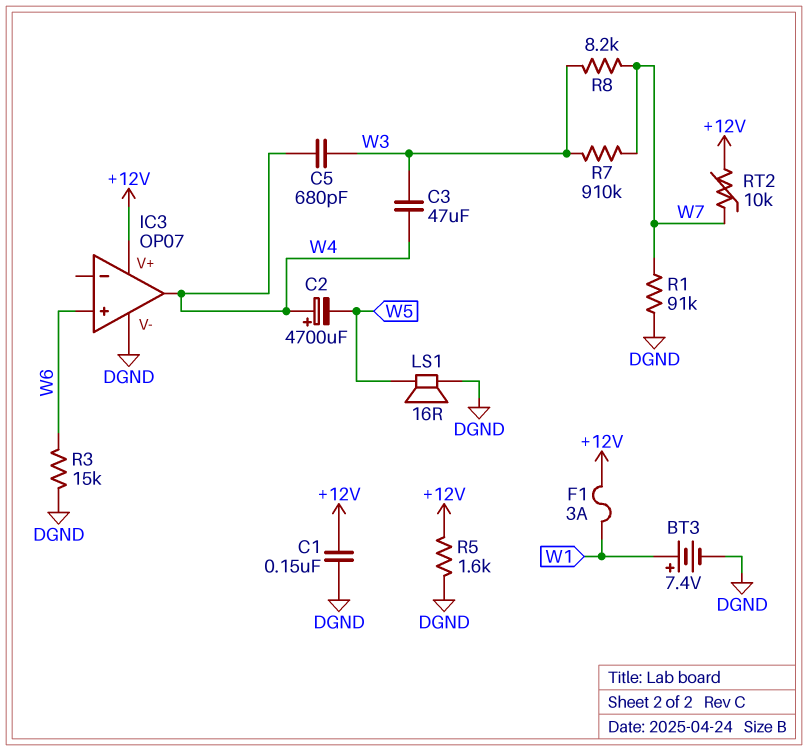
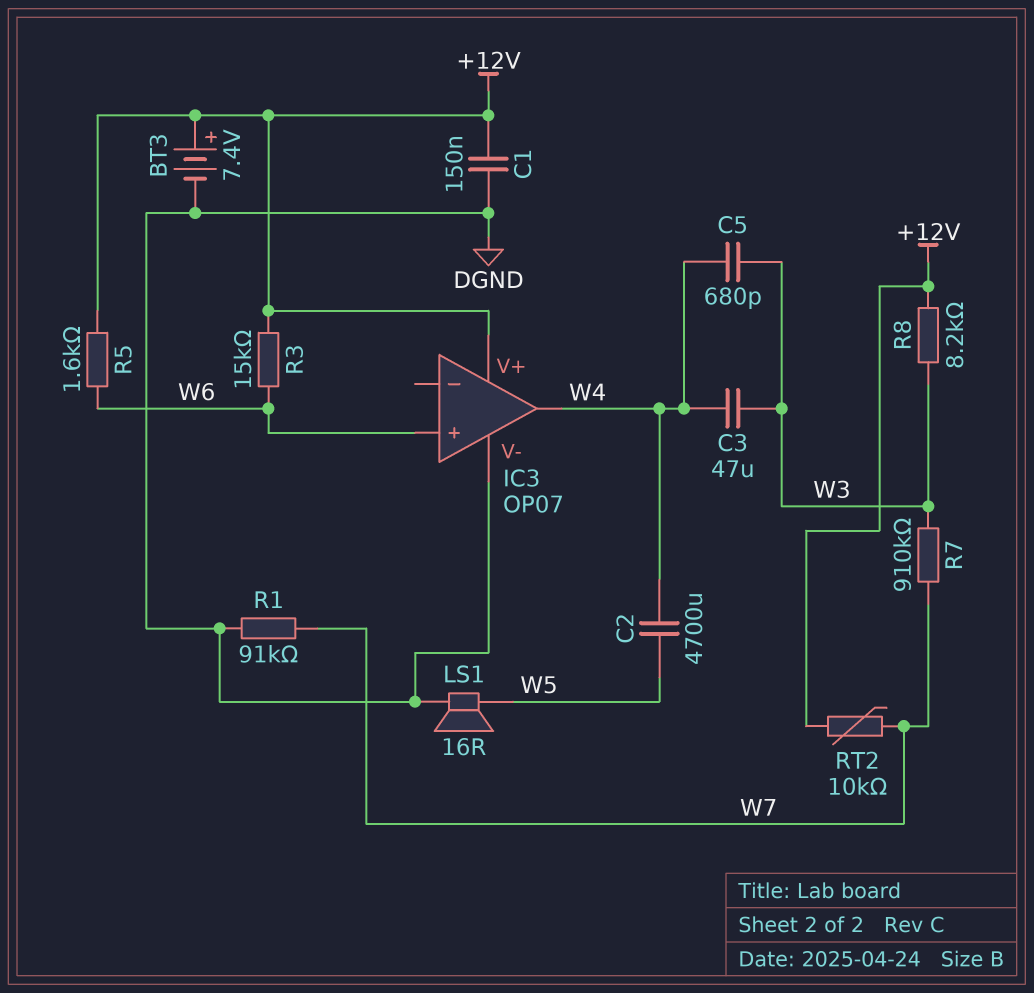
BT3: 7.4V (plus W1, minus DGND) -> 7.4V (plus +12V, minus DGND)
C2: 4700uF (plus W4, minus W5) -> 4700uF (W4, W5)
F1: 3A (+12V, W1) -> none
R3: 15k (DGND, W6) -> 15k (+12V, W6)
R5: 1.6k (+12V, DGND) -> 1.6k (+12V, W6)
R8: 8.2k (W3, W7) -> 8.2k (+12V, W3)

